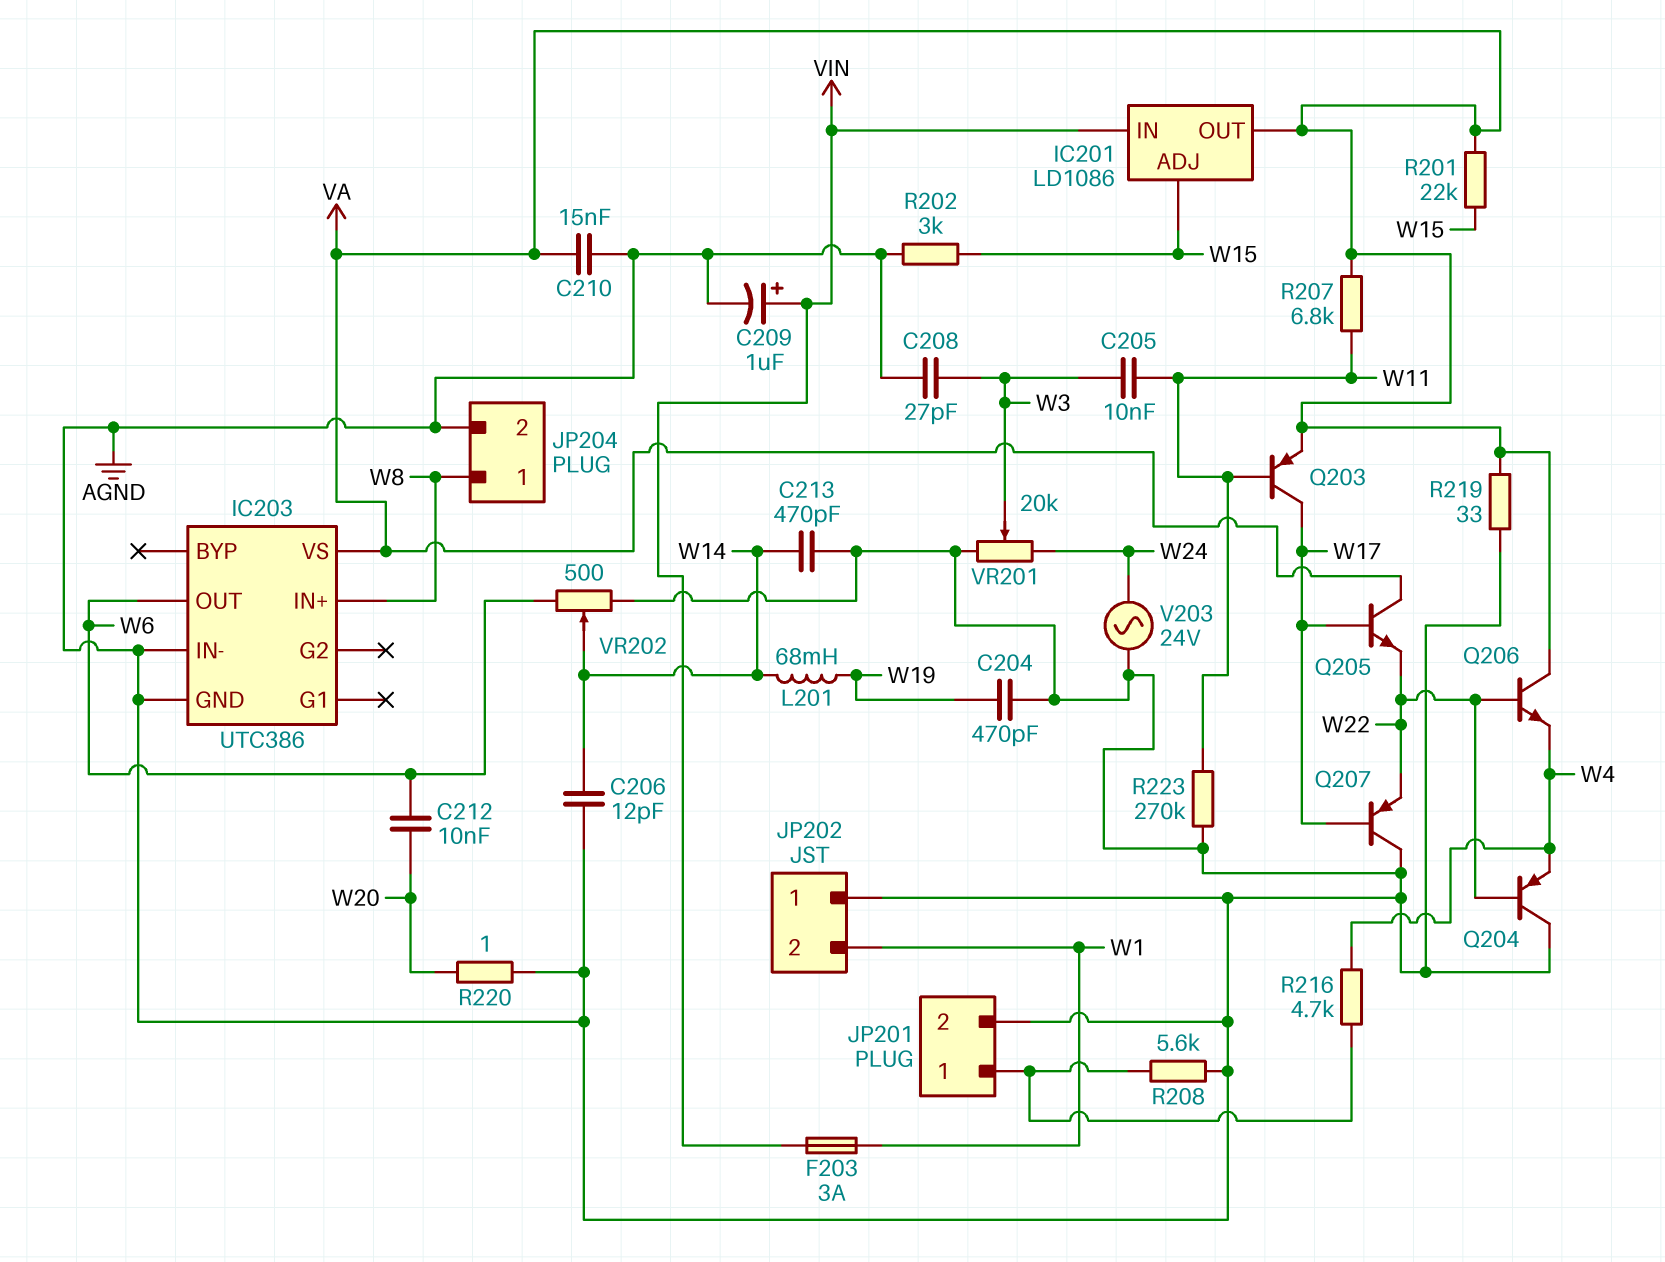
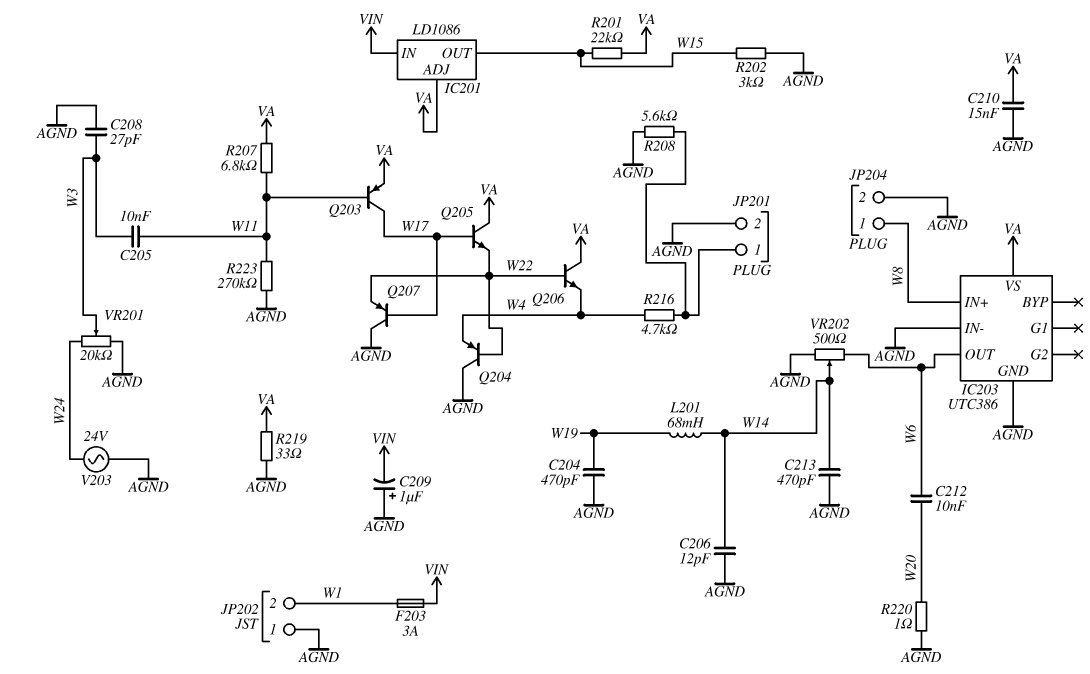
C209: 1uF (plus VIN, minus AGND) -> 1uF (plus AGND, minus VIN)
IC201 pin ADJ: W15 -> VA
IC201 pin OUT: VA -> W15

